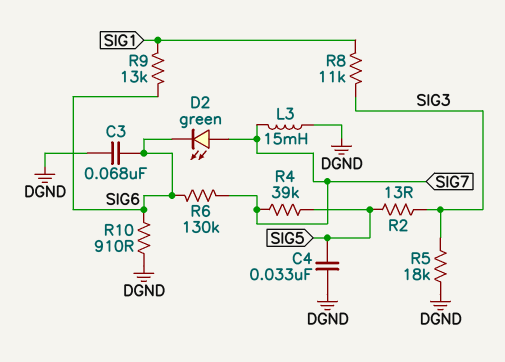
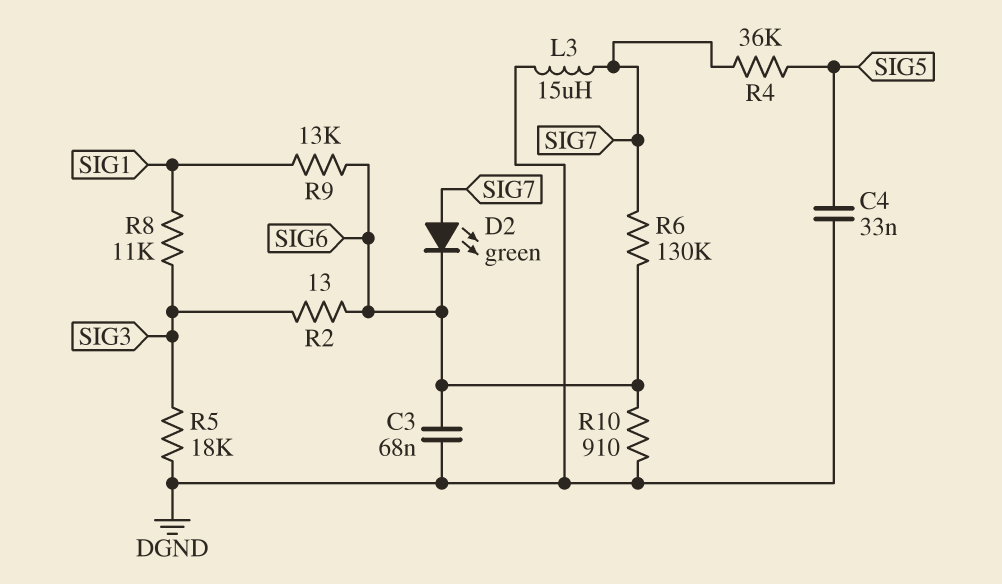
L3: 15mH (DGND, SIG7) -> 15uH (DGND, SIG7)
R2: 13 (SIG3, SIG5) -> 13 (SIG3, SIG6)
R4: 39k (SIG5, SIG7) -> 36k (SIG5, SIG7)

